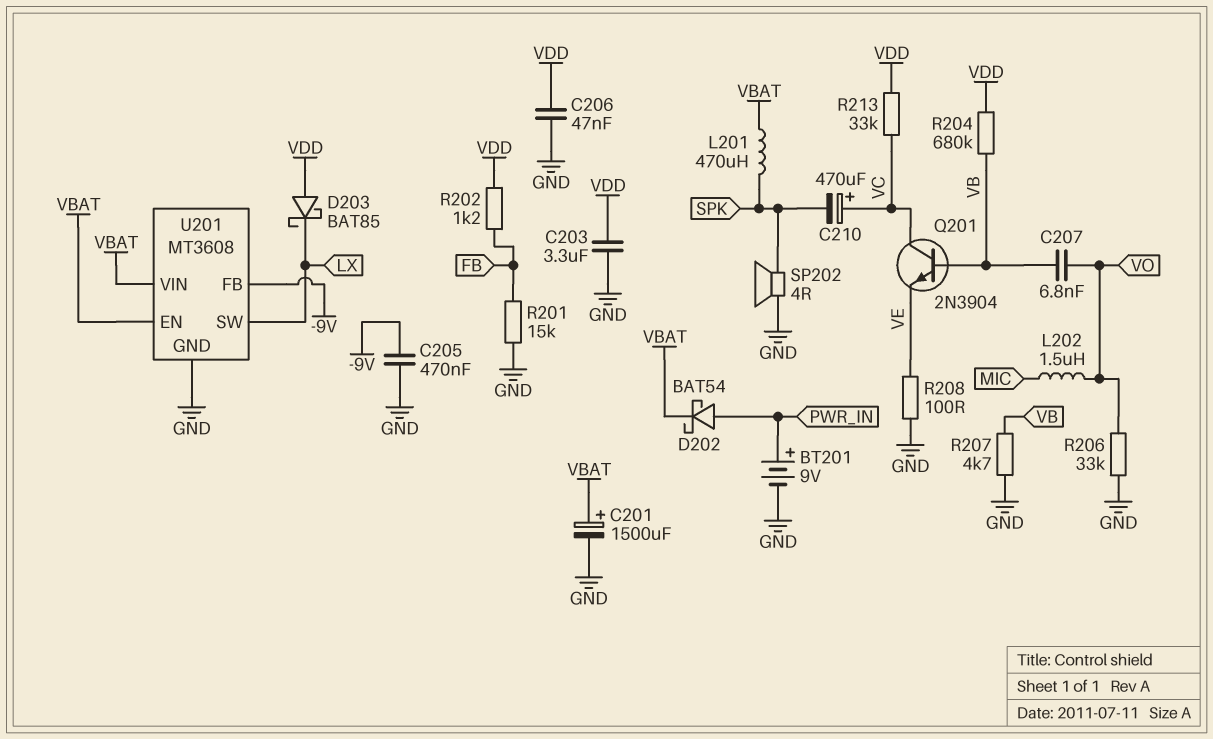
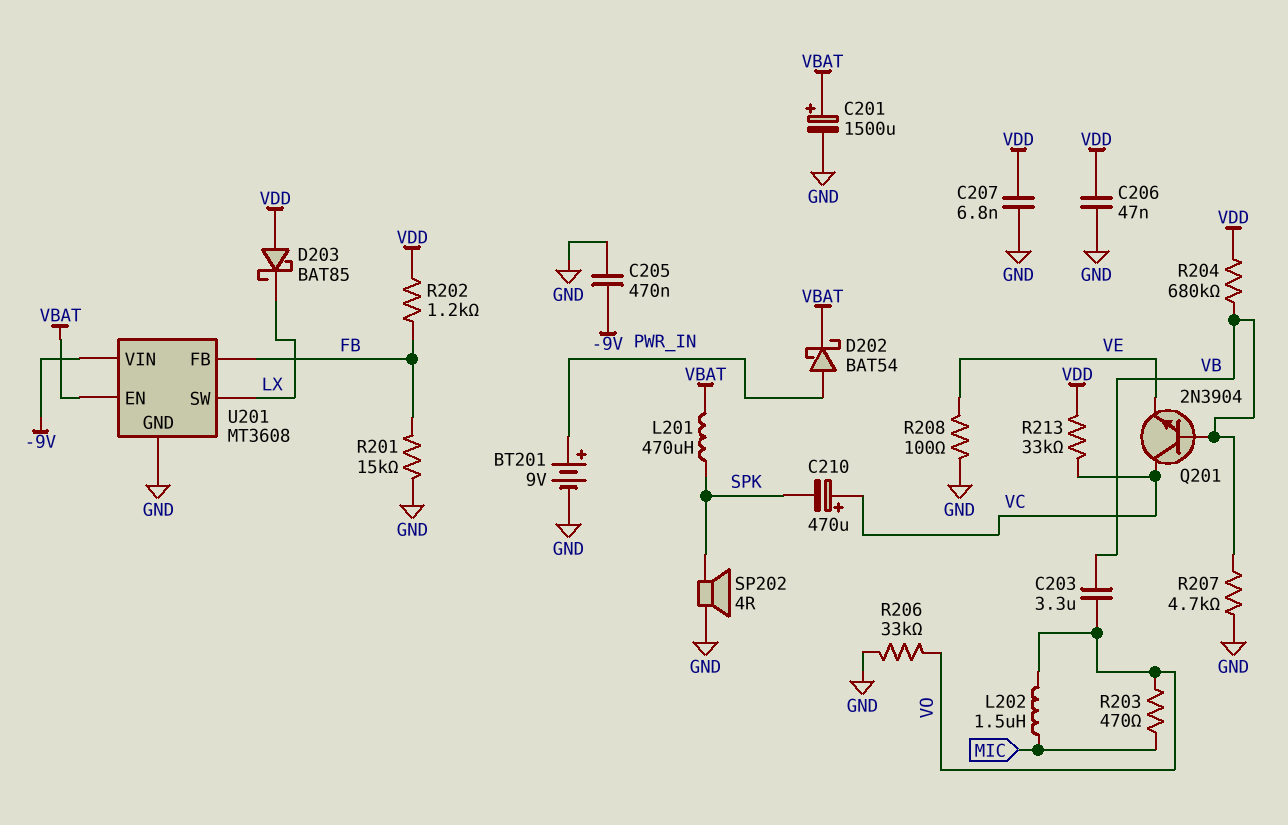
C203: 3.3uF (GND, VDD) -> 3.3uF (VB, VO)
C207: 6.8nF (VB, VO) -> 6.8nF (GND, VDD)
R203: none -> 470 (MIC, VO)
U201 pin FB: -9V -> FB
U201 pin VIN: VBAT -> -9V

